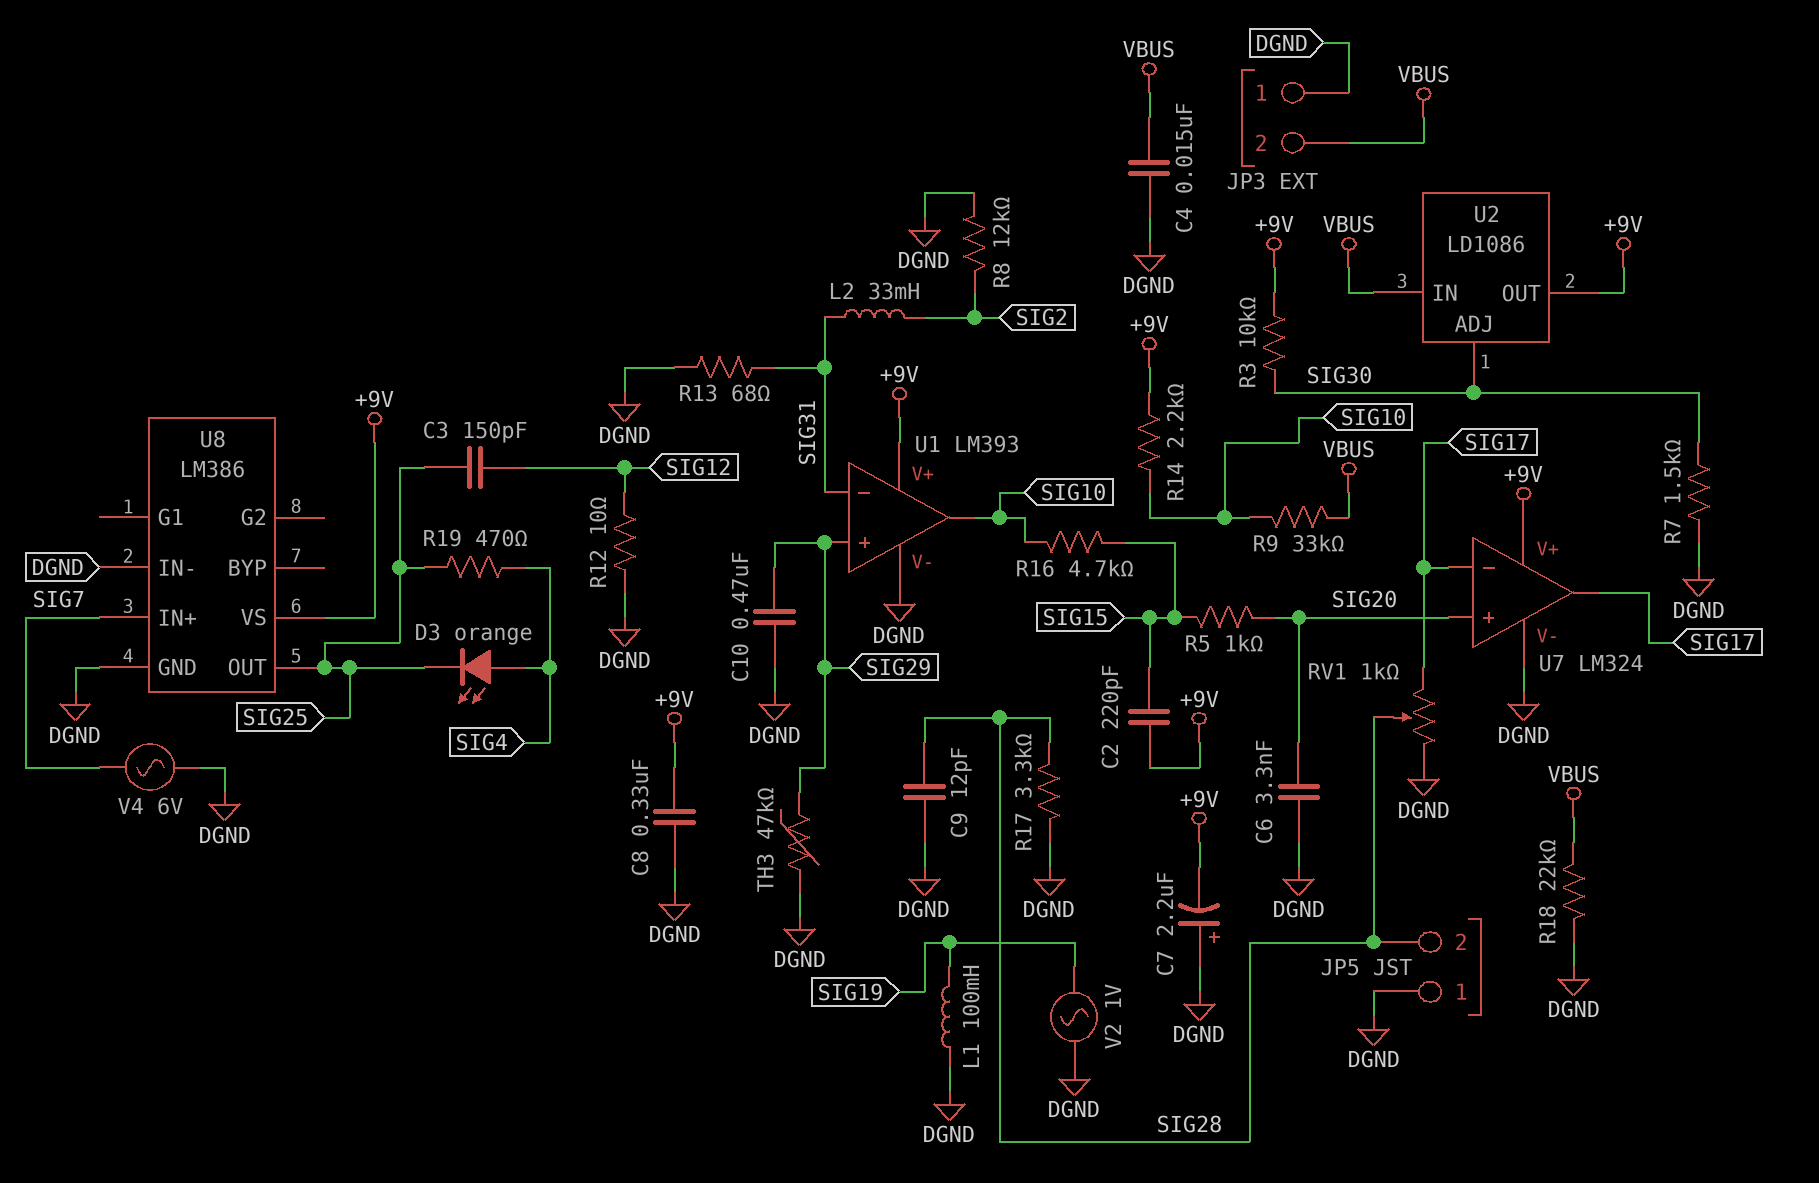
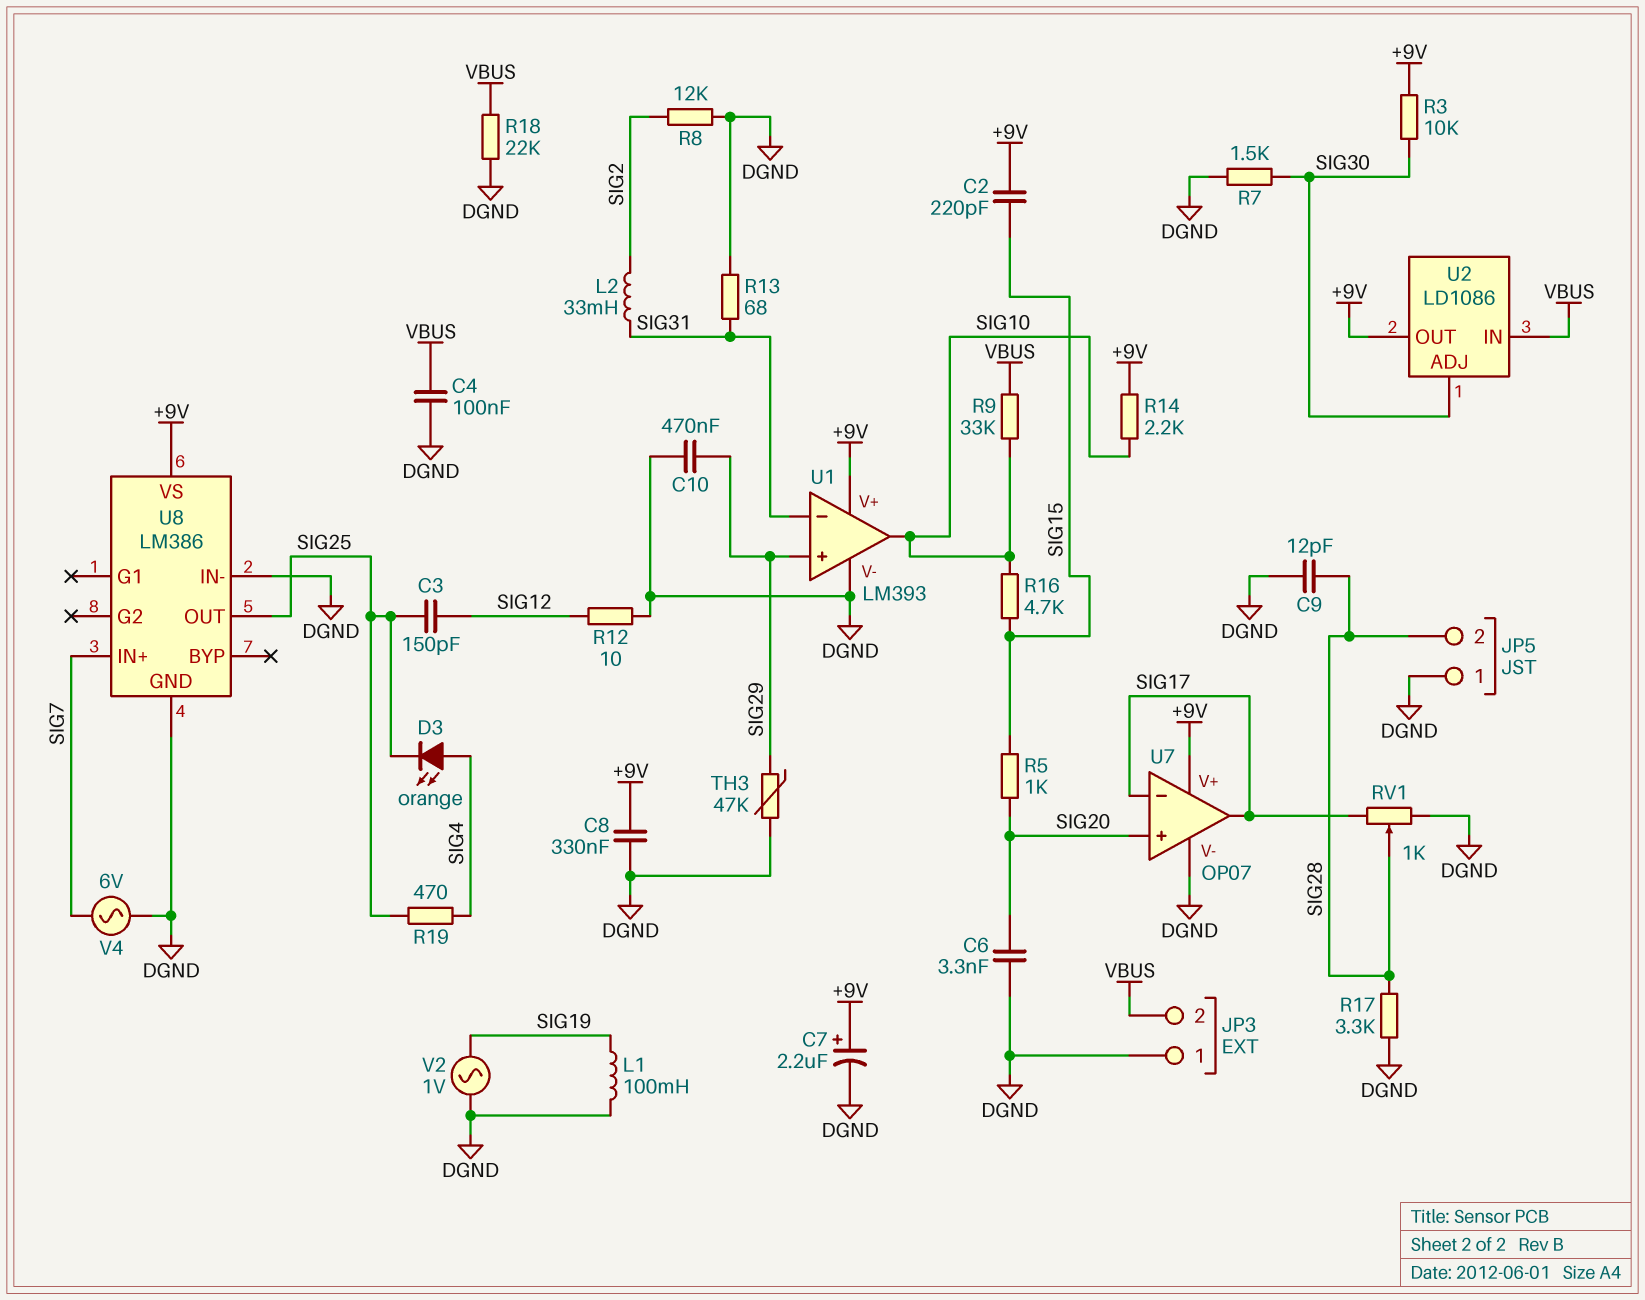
C4: 15nF (DGND, VBUS) -> 100nF (DGND, VBUS)
C7: 2.2uF (plus DGND, minus +9V) -> 2.2uF (plus +9V, minus DGND)
U7: LM324 -> OP07

